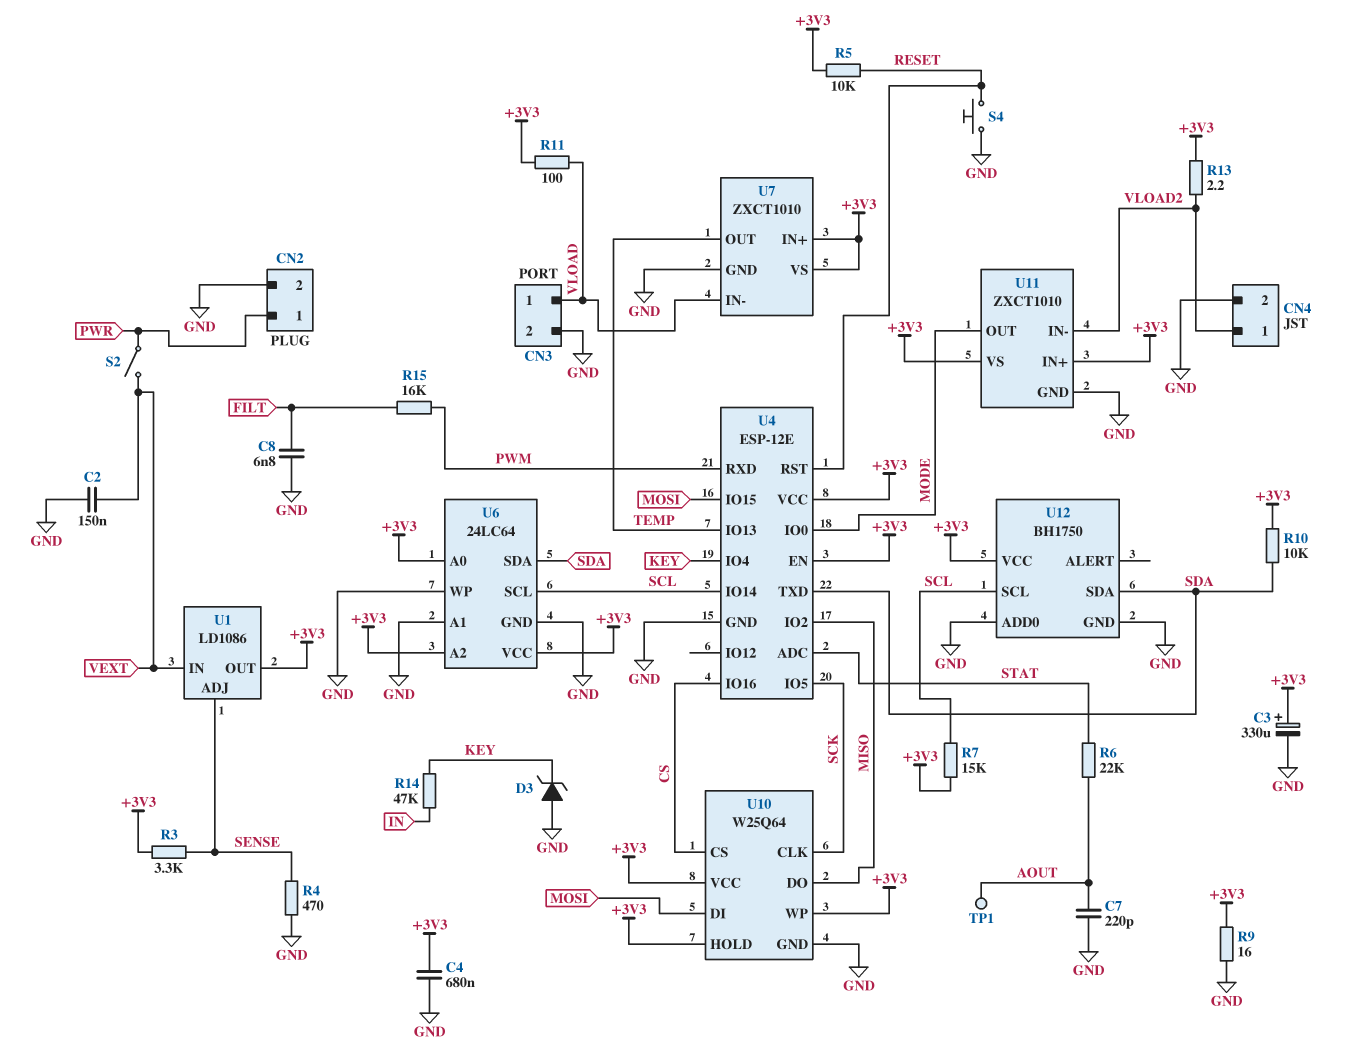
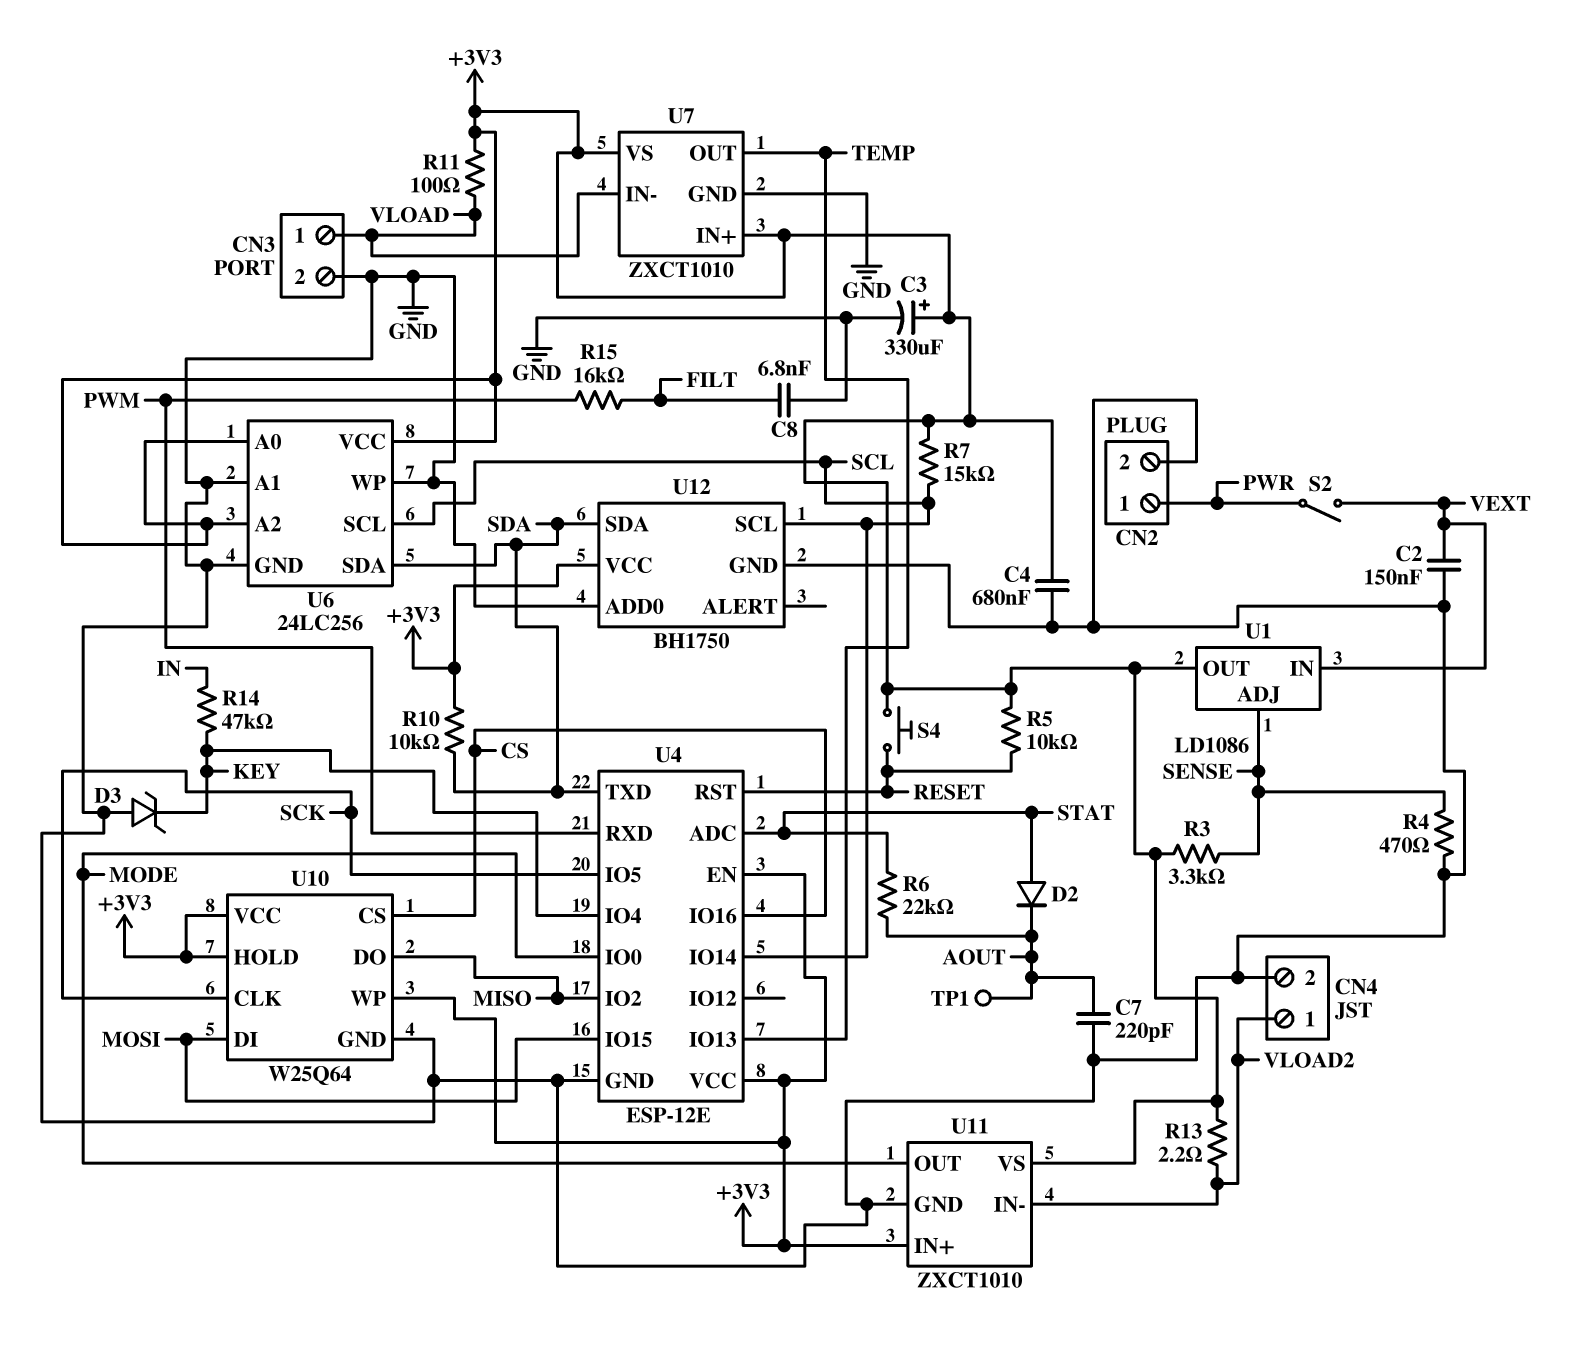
D2: none -> diode (A STAT, K AOUT)
R9: 16 (+3V3, GND) -> none
S4: button (GND, RESET) -> button (+3V3, RESET)
U6: 24LC64 -> 24LC256

